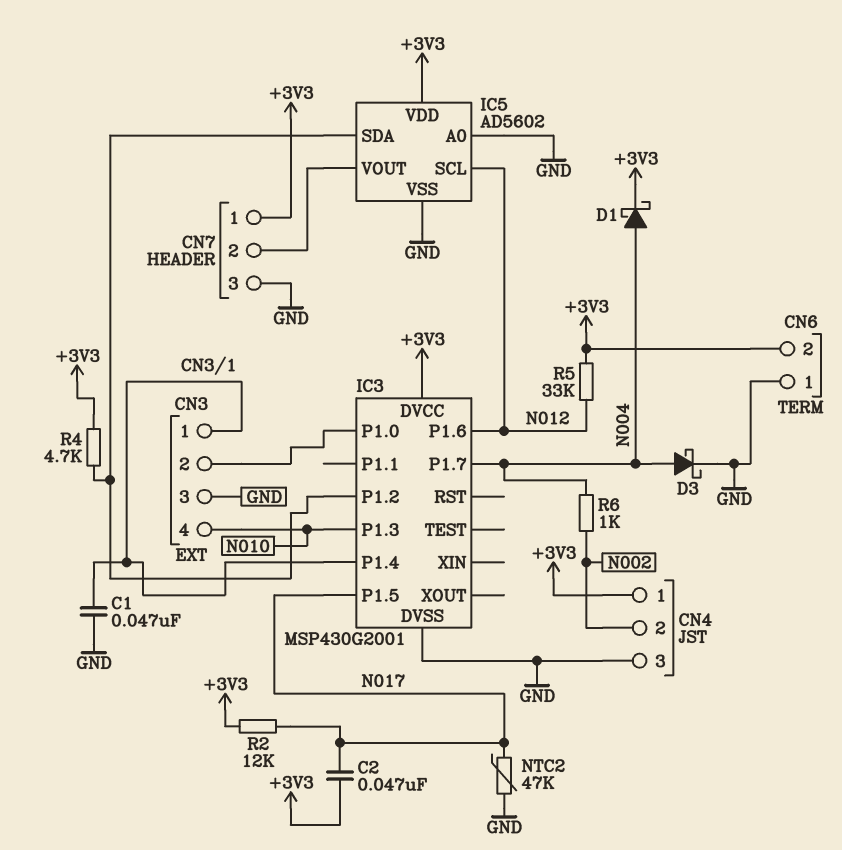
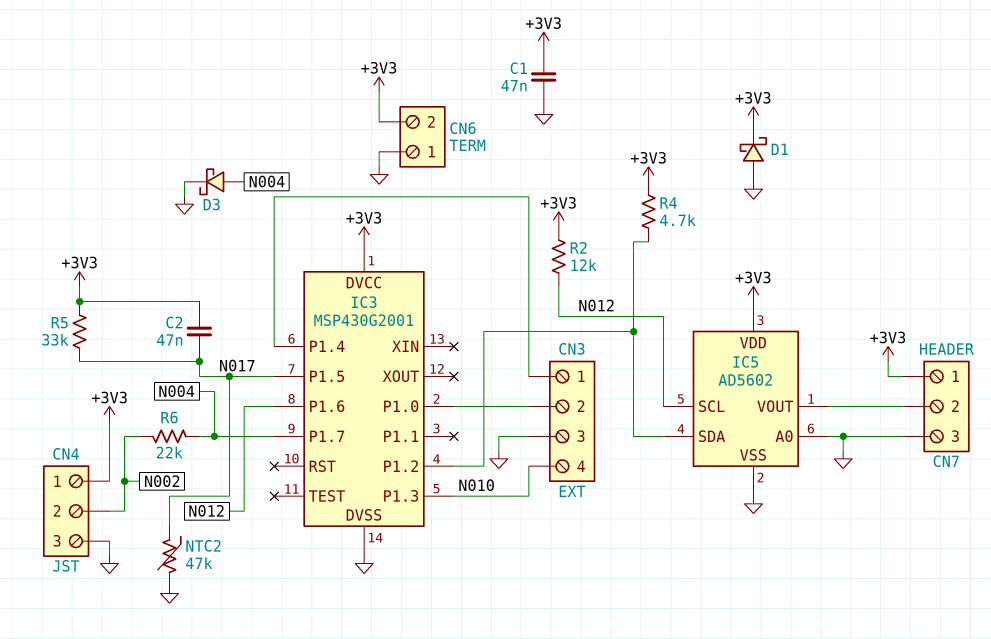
C1: 47nF (CN3/1, GND) -> 47nF (+3V3, GND)
D1: schottky (A N004, K +3V3) -> schottky (A GND, K +3V3)
R2: 12k (+3V3, N017) -> 12k (+3V3, N012)
R5: 33k (+3V3, N012) -> 33k (+3V3, N017)
R6: 1k (N002, N004) -> 22k (N002, N004)

